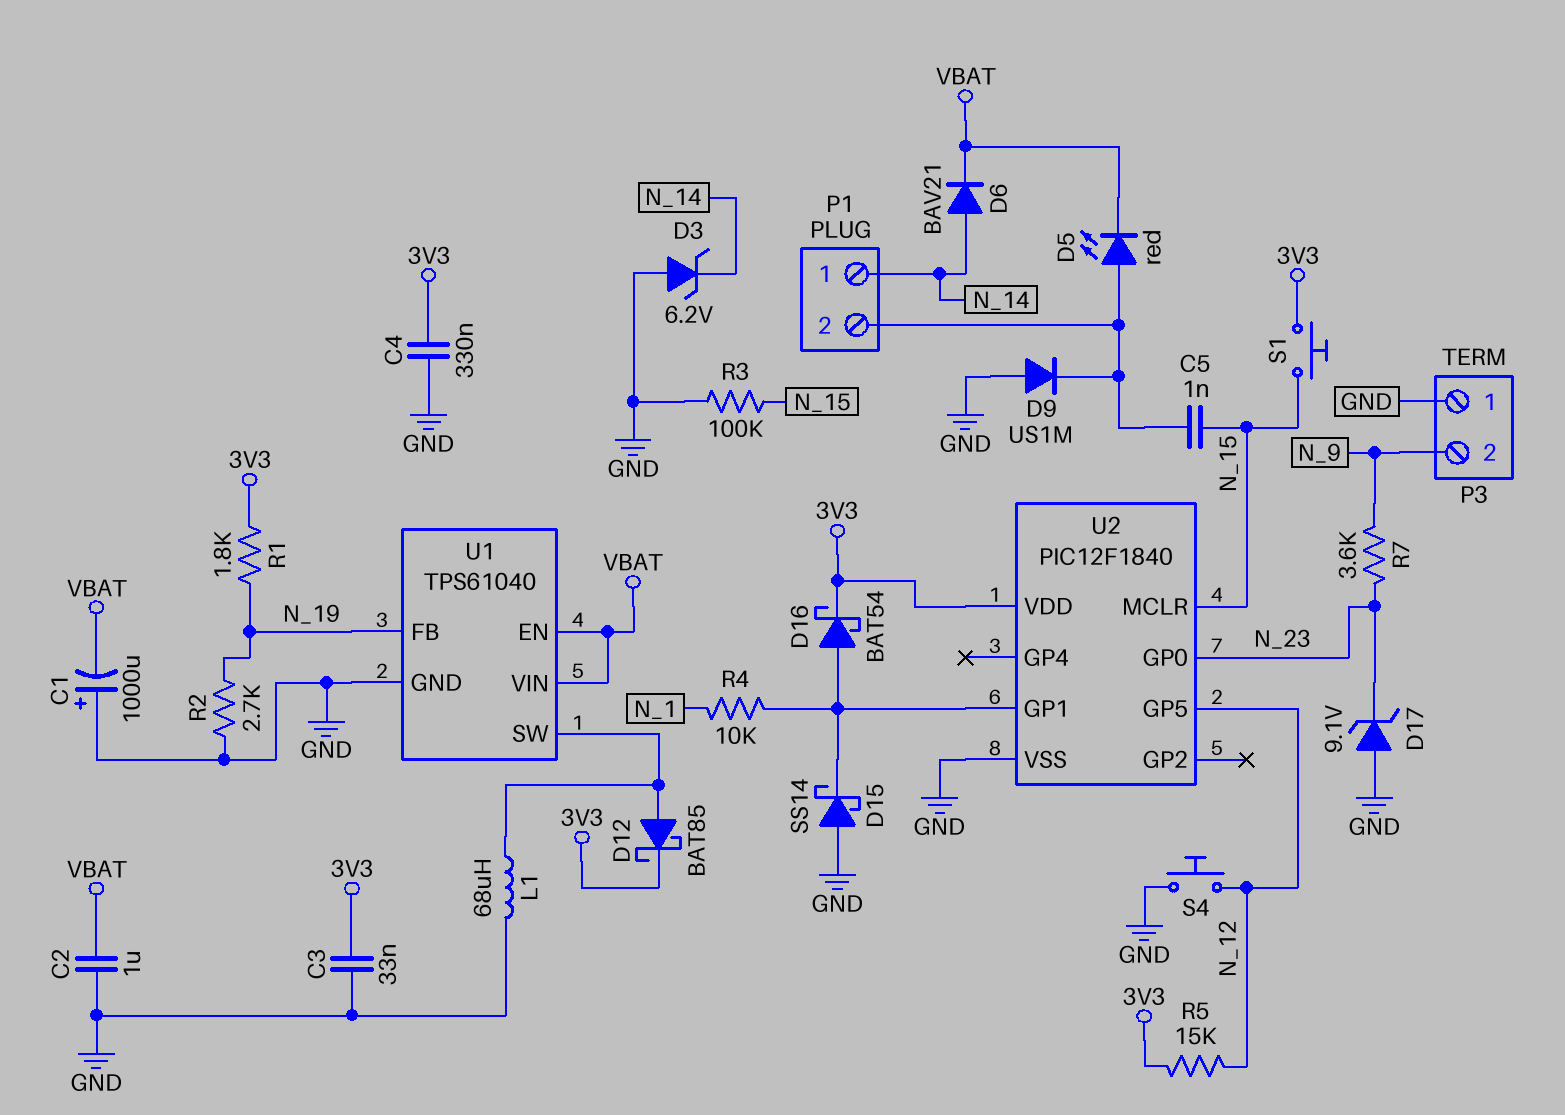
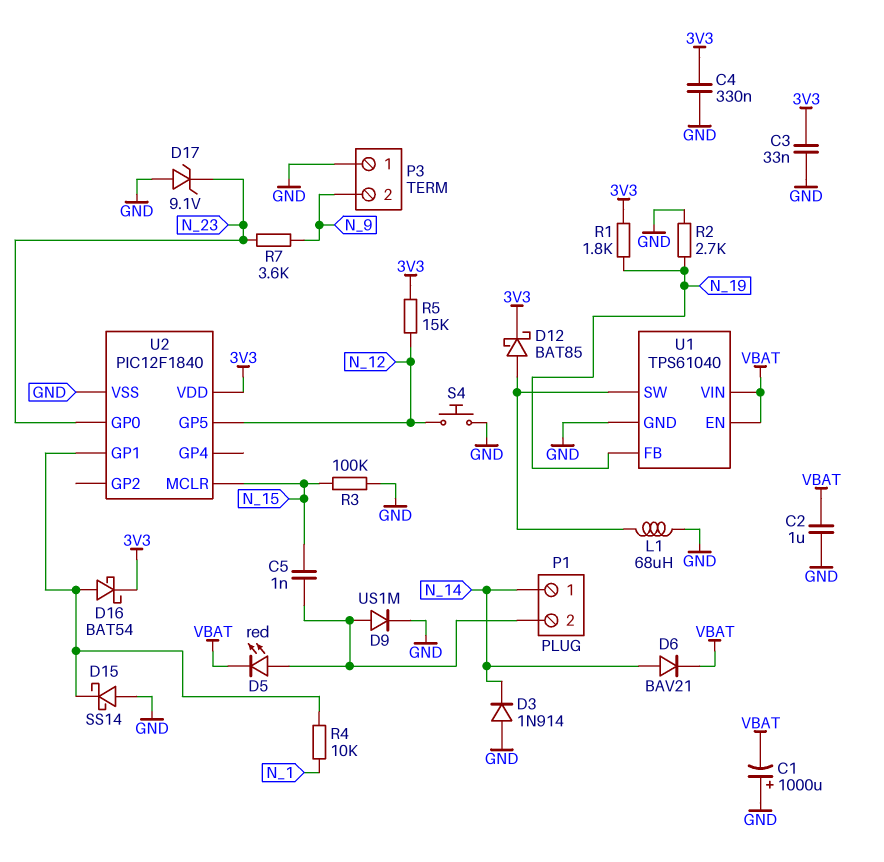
D3: zener 6.2V (A GND, K N_14) -> diode 1N914 (A GND, K N_14)
D9: diode US1M (A GND, K P1/2) -> diode US1M (A P1/2, K GND)
S1: button (3V3, N_15) -> none

